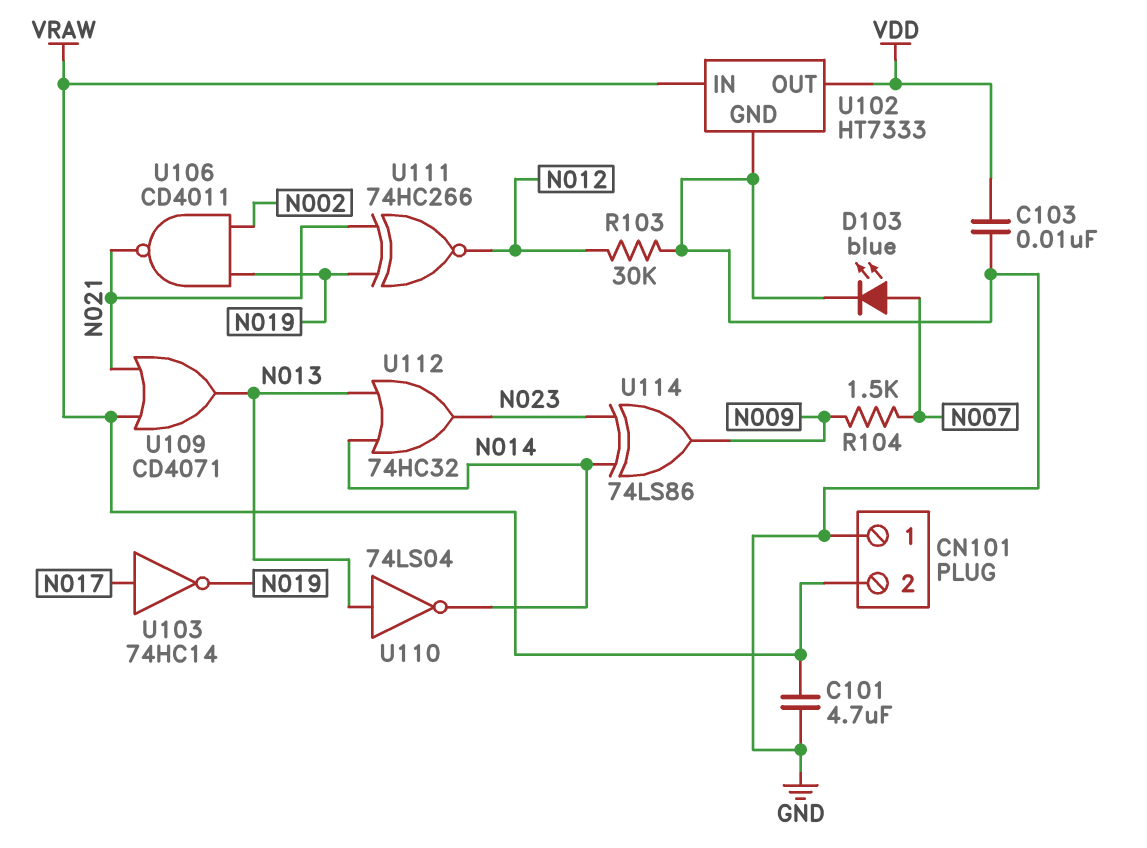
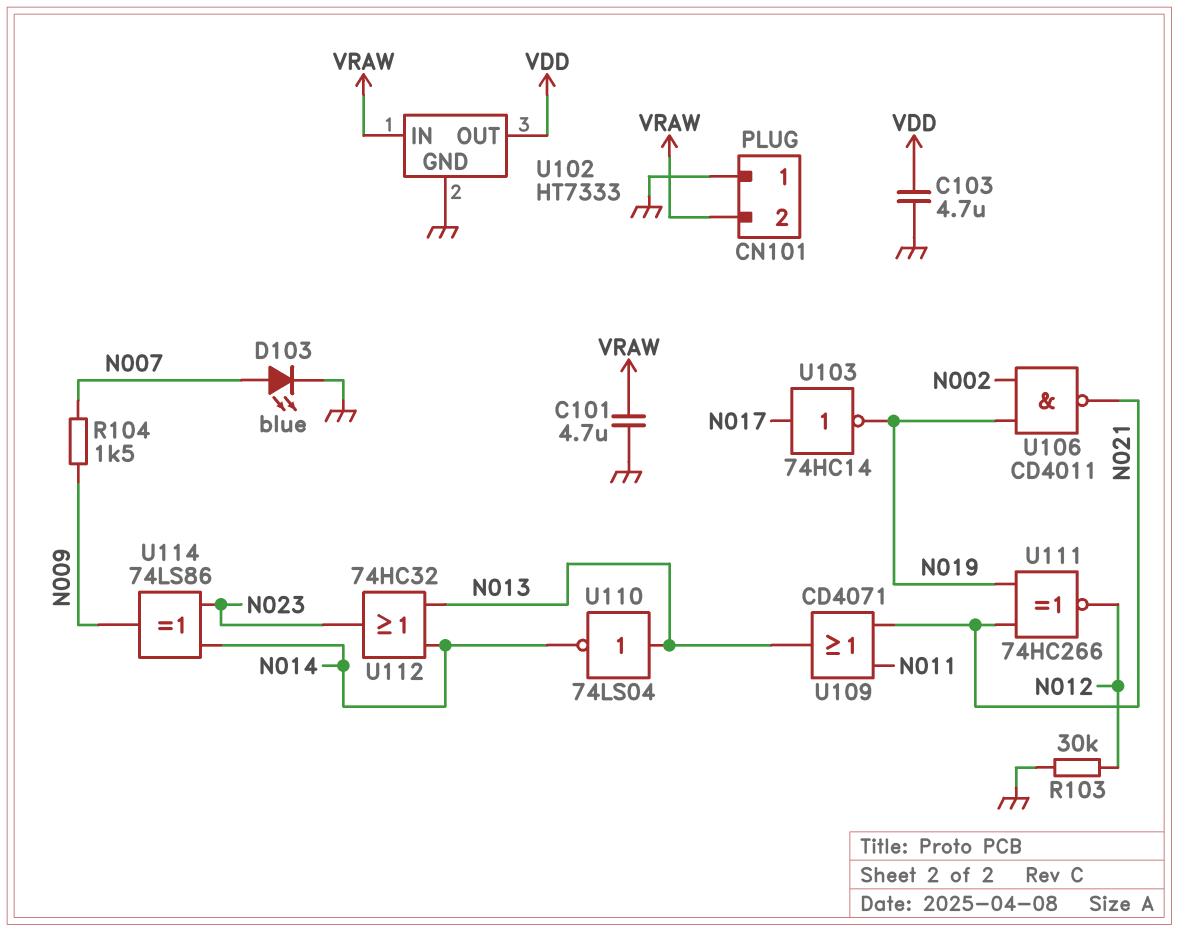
C103: 10nF (GND, VDD) -> 4.7uF (GND, VDD)
U109: OR CD4071 (in N021, in VRAW, out N013) -> OR CD4071 (in N011, in N021, out N013)

